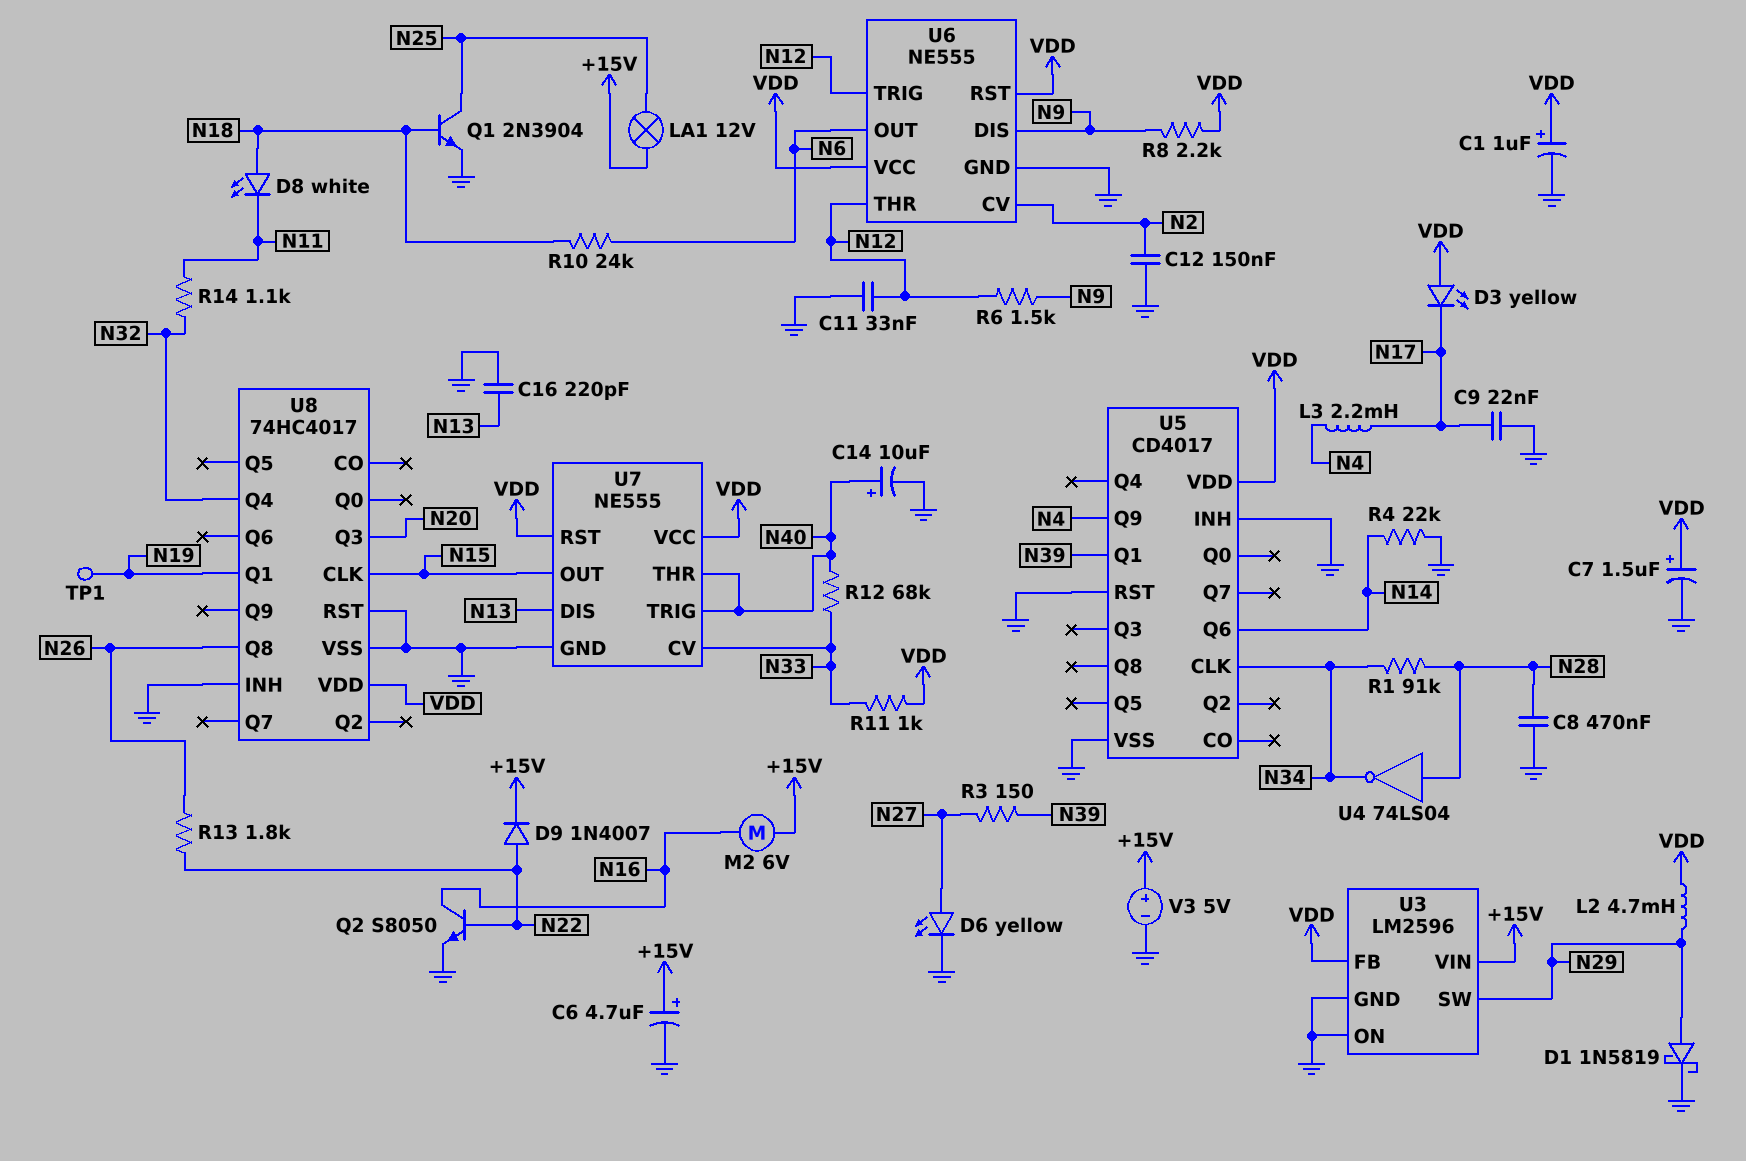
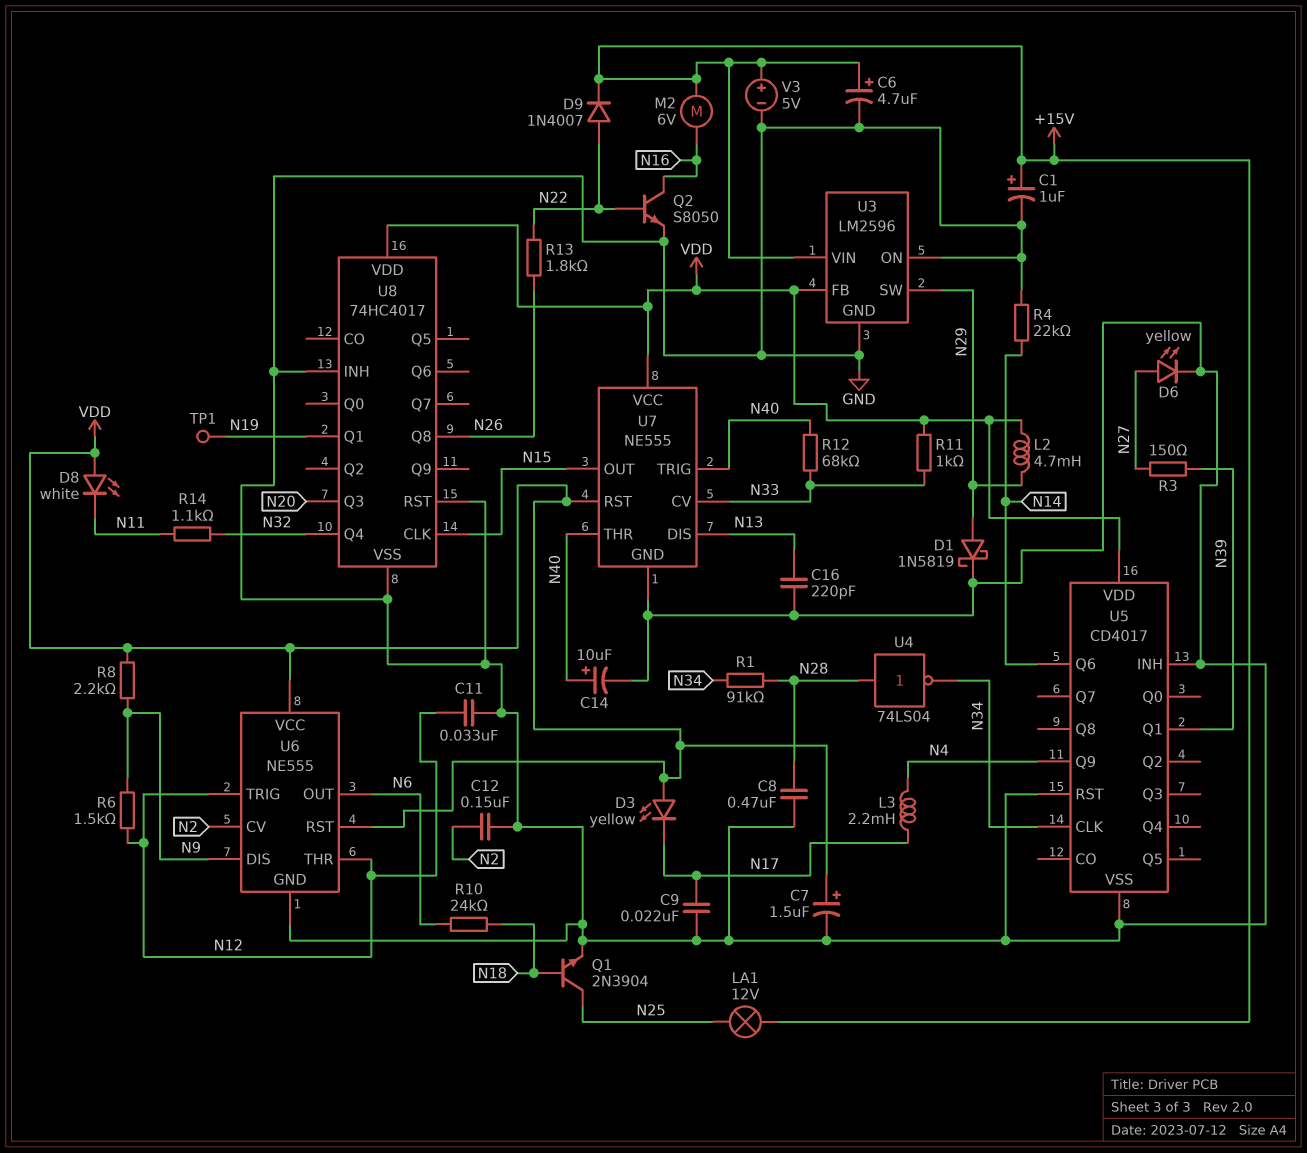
C1: 1uF (plus VDD, minus GND) -> 1uF (plus +15V, minus GND)
D8: LED white (A N18, K N11) -> LED white (A VDD, K N11)

